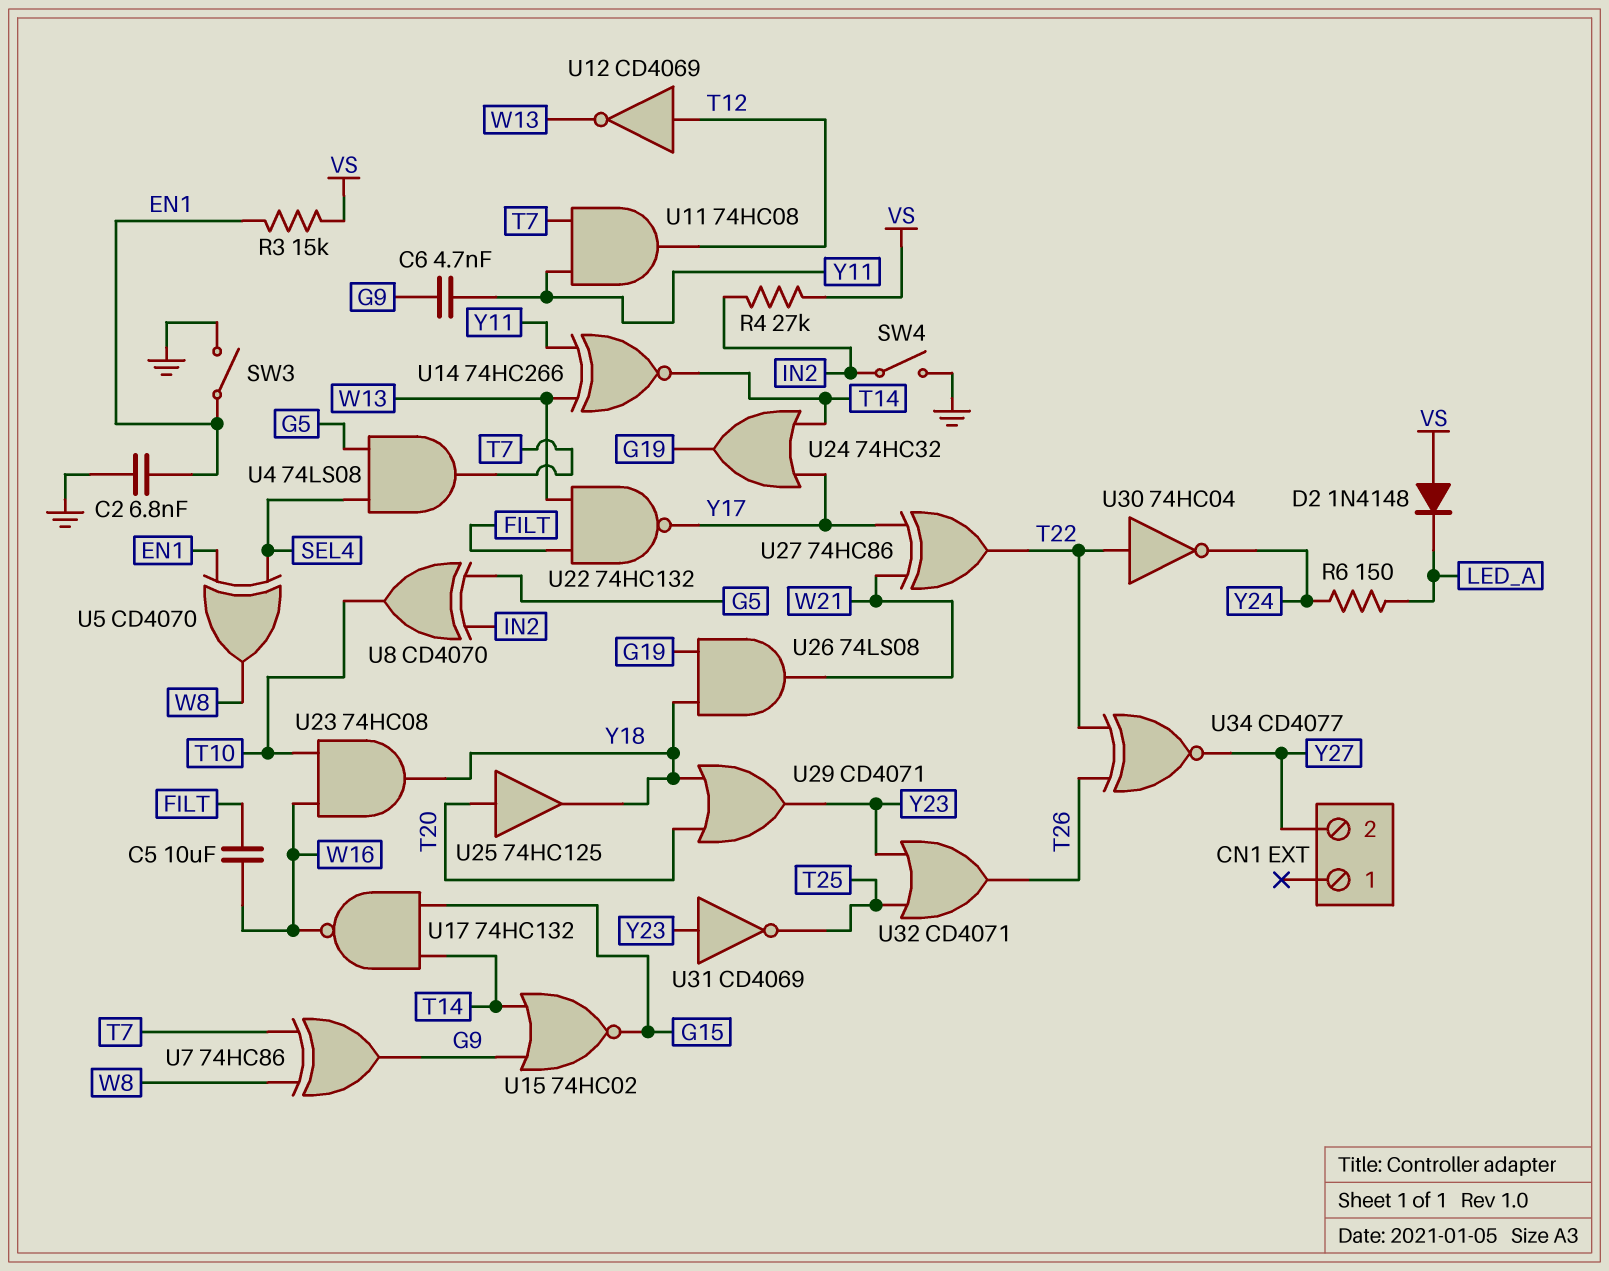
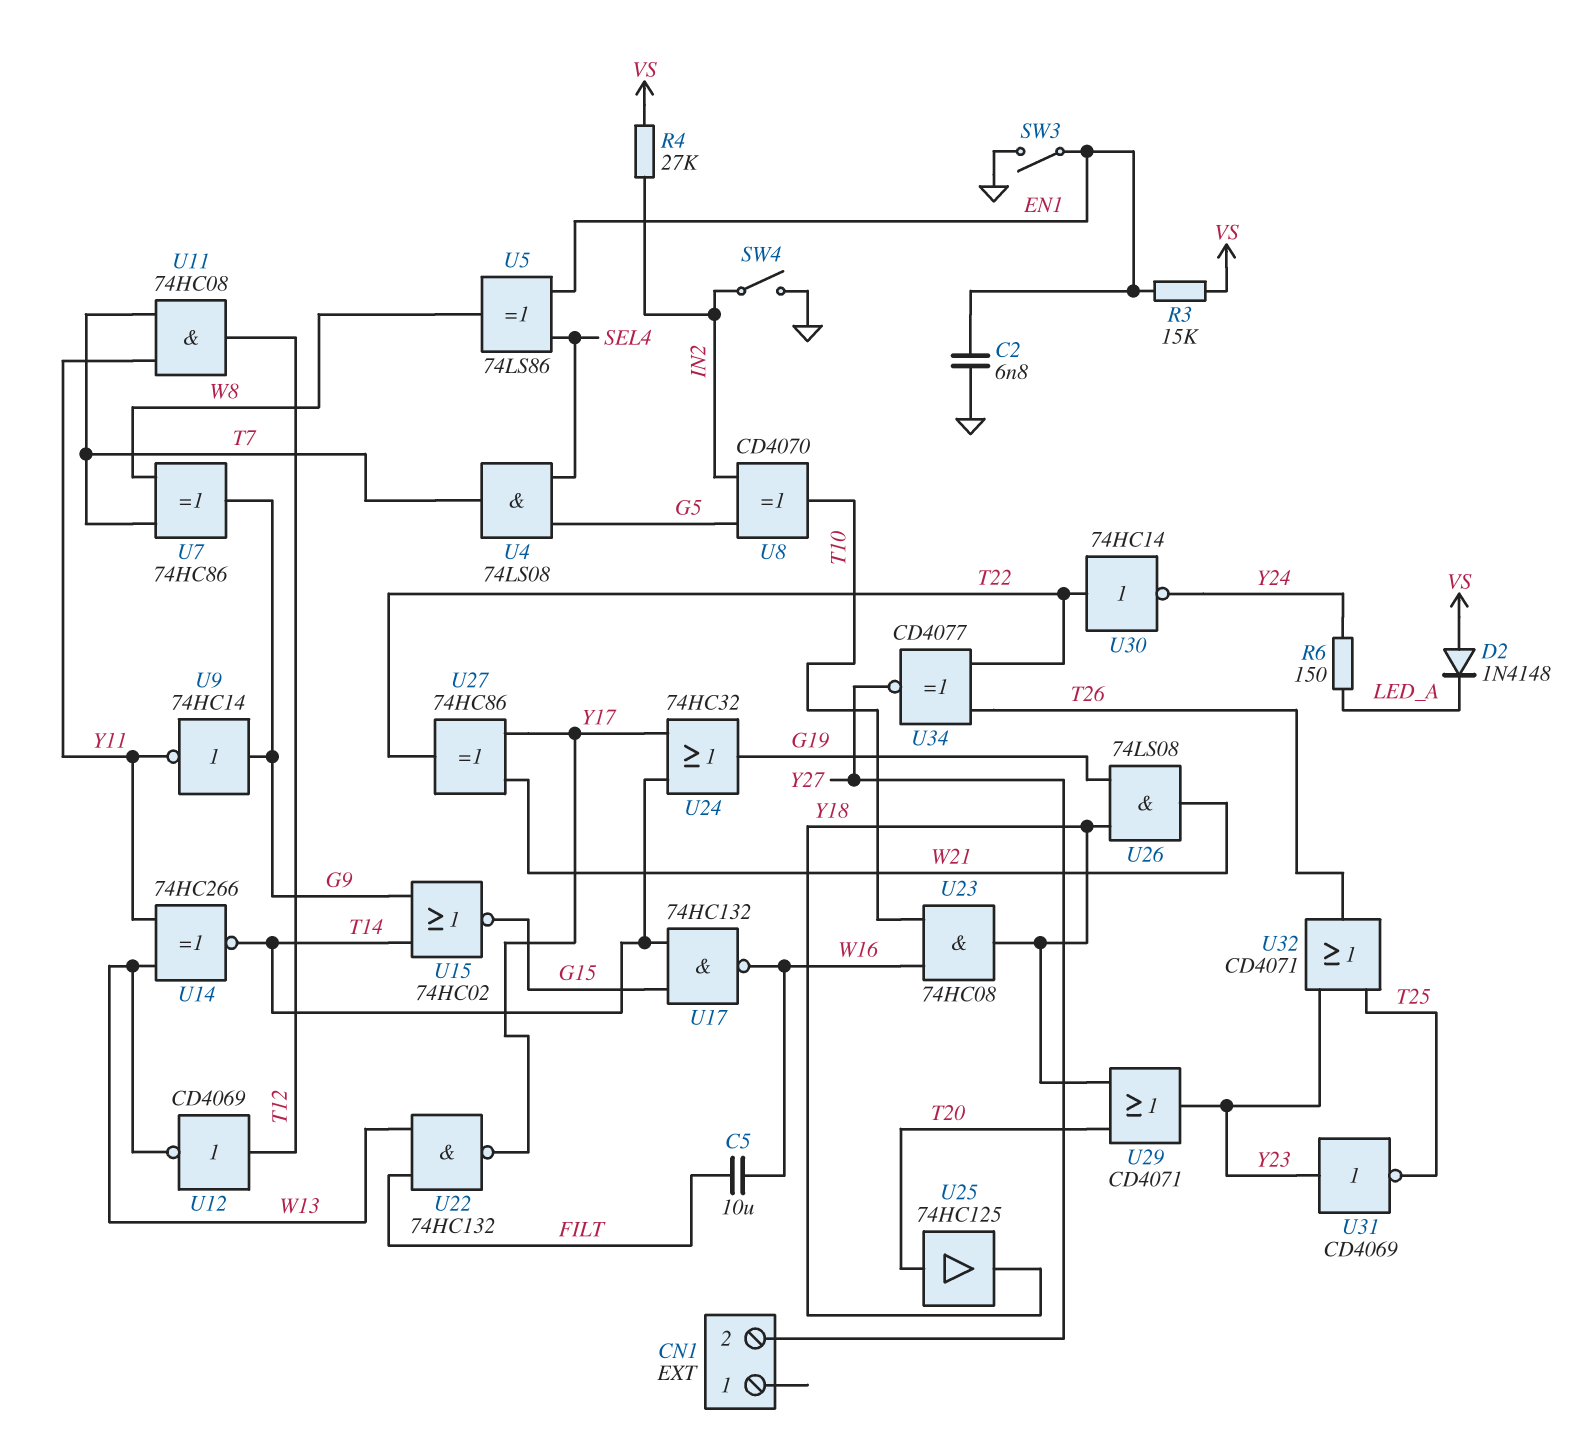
C6: 4.7nF (G9, Y11) -> none
U5: XOR CD4070 (in EN1, in SEL4, out W8) -> XOR 74LS86 (in EN1, in SEL4, out W8)
U9: none -> NOT 74HC14 (in G9, out Y11)
U30: NOT 74HC04 (in T22, out Y24) -> NOT 74HC14 (in T22, out Y24)

